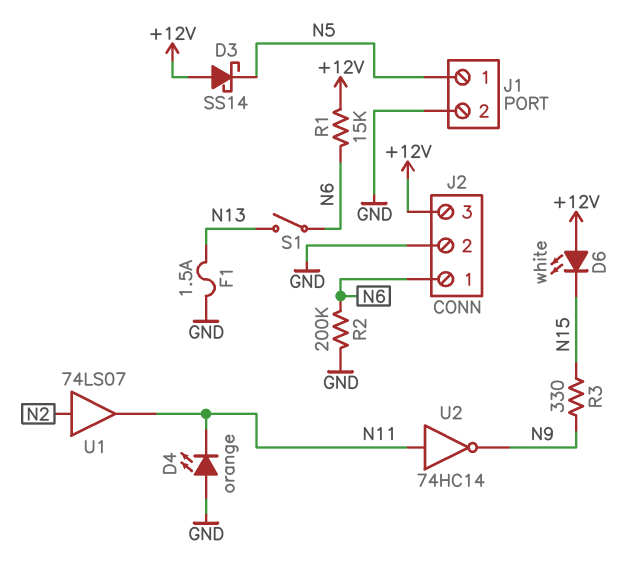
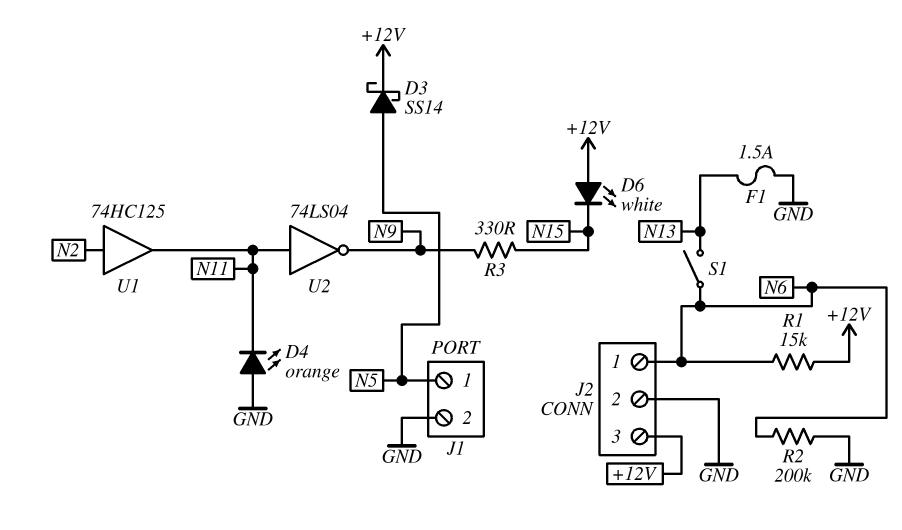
D3: schottky SS14 (A +12V, K N5) -> schottky SS14 (A N5, K +12V)
U1: buffer 74LS07 (in N2, out N11) -> buffer 74HC125 (in N2, out N11)
U2: NOT 74HC14 (in N11, out N9) -> NOT 74LS04 (in N11, out N9)

